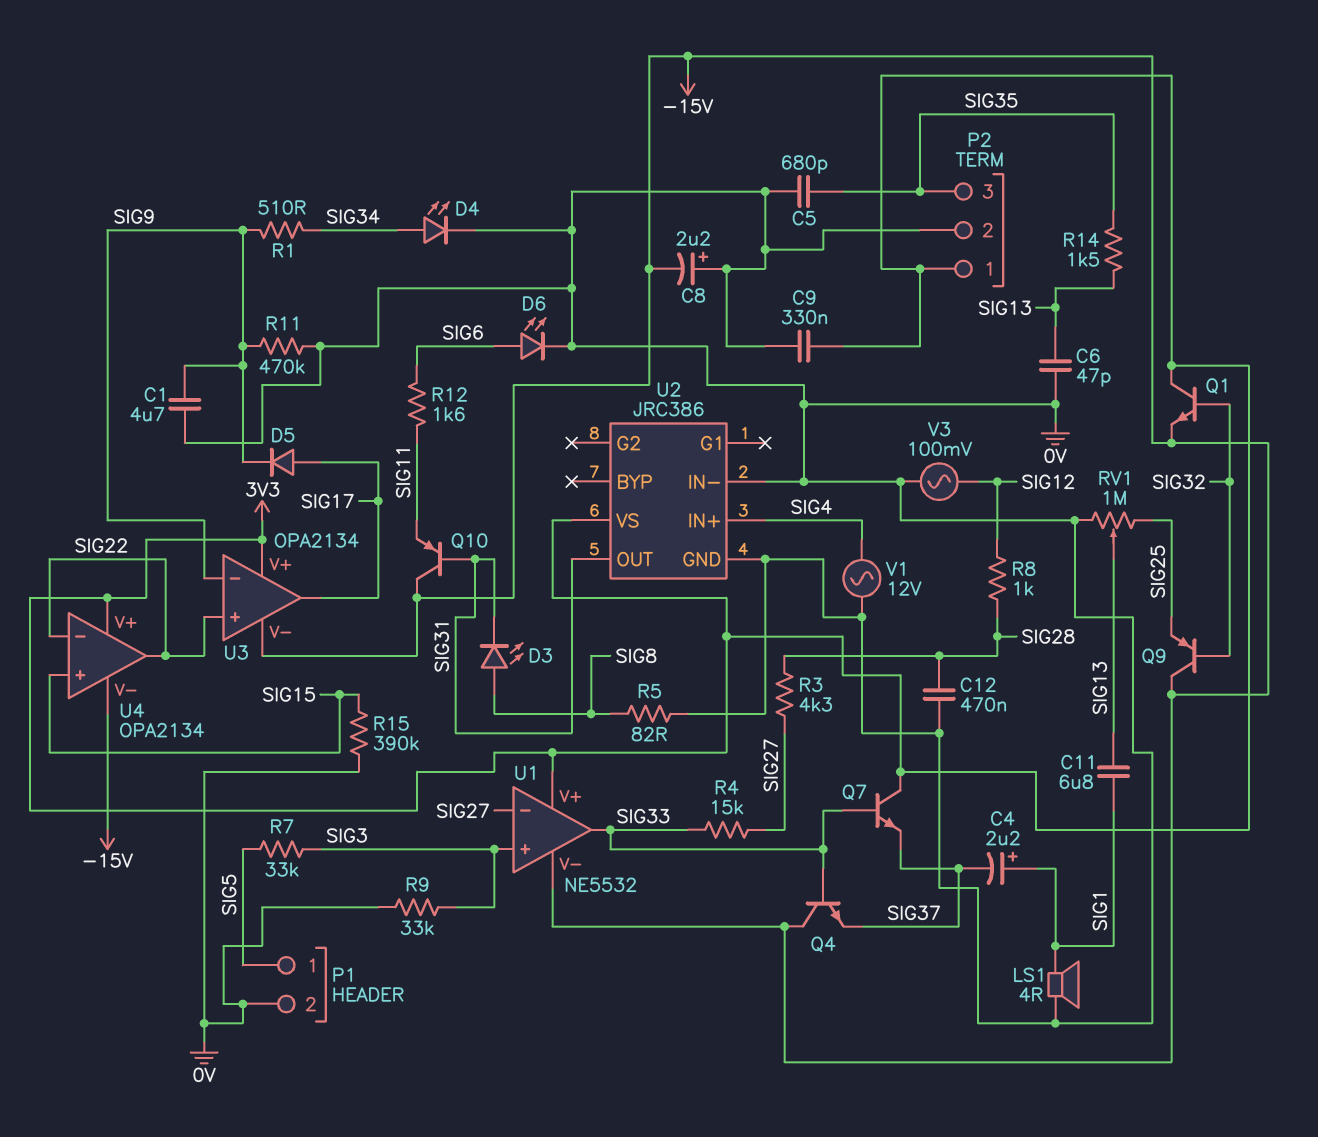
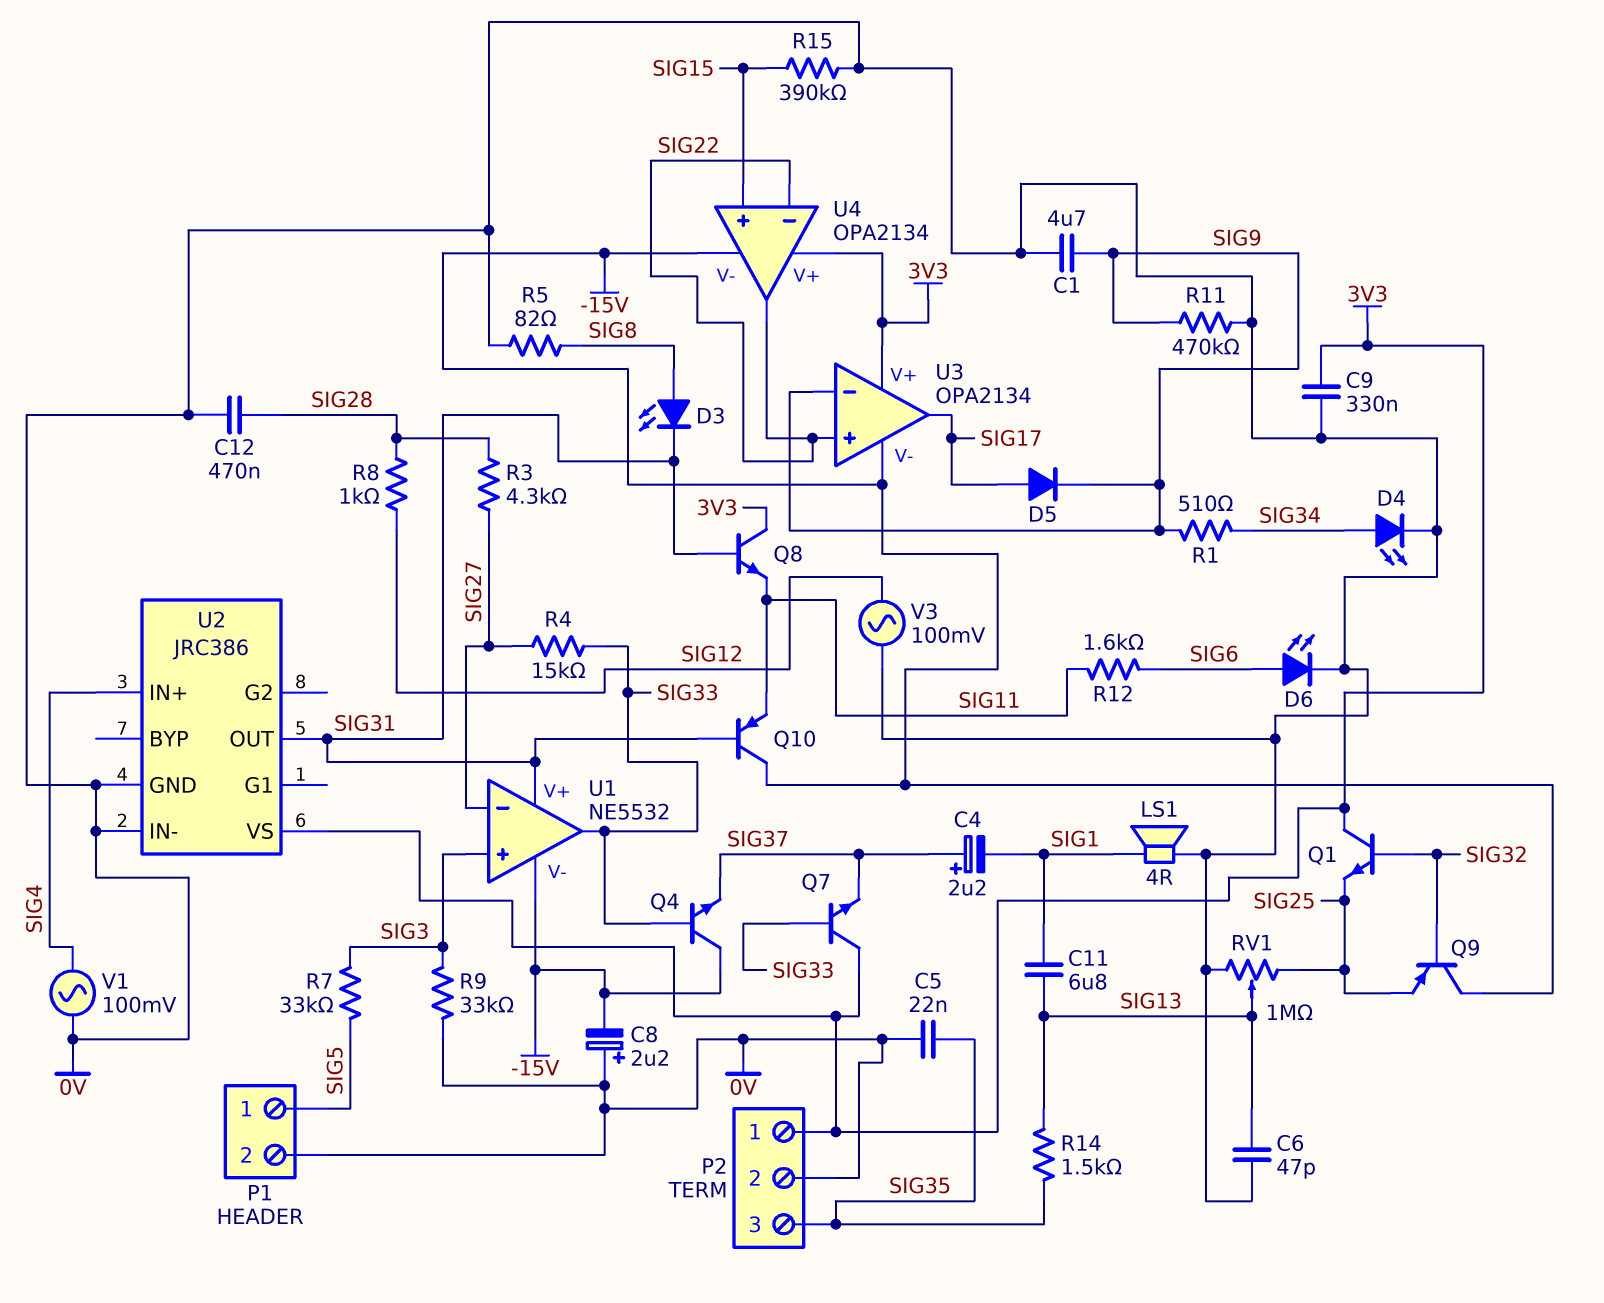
C4: 2.2uF (plus SIG1, minus SIG37) -> 2.2uF (plus SIG37, minus SIG1)
C5: 680pF (0V, SIG35) -> 22nF (0V, SIG35)
Q1: NPN (B SIG32, C 3V3, E -15V) -> NPN (B SIG32, C 3V3, E SIG25)
Q8: none -> NPN (B SIG31, C 3V3, E SIG11)
U1 pin V+: 3V3 -> SIG31
V1: AC 12V (0V, SIG4) -> AC 100mV (0V, SIG4)

